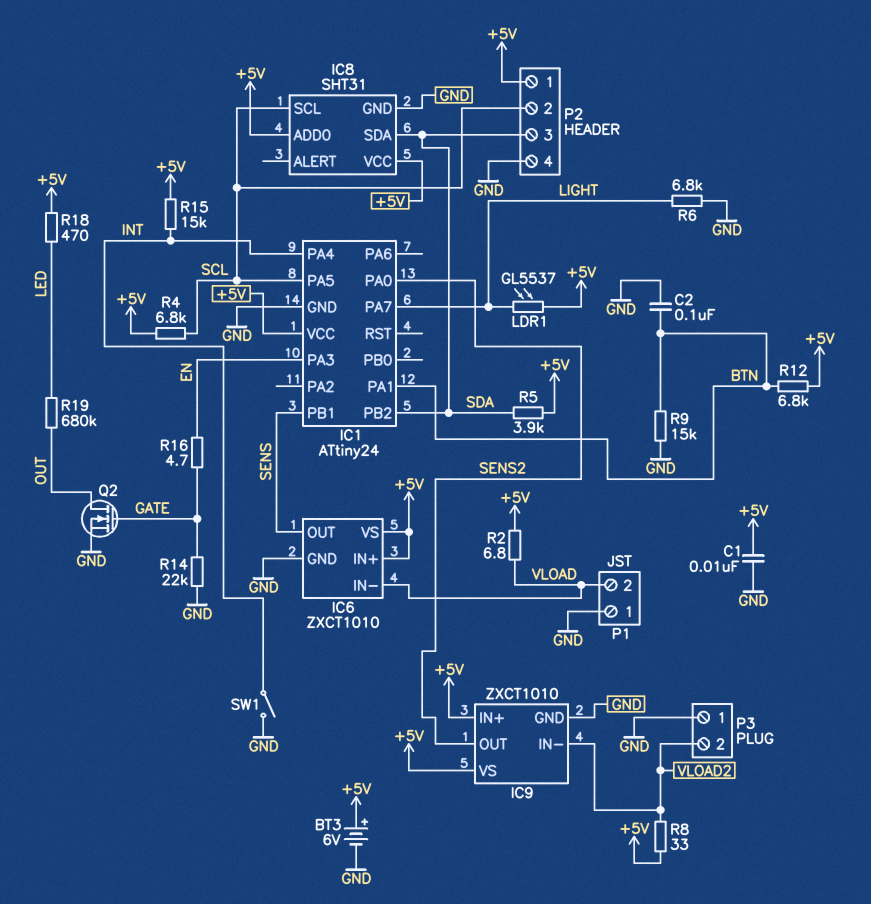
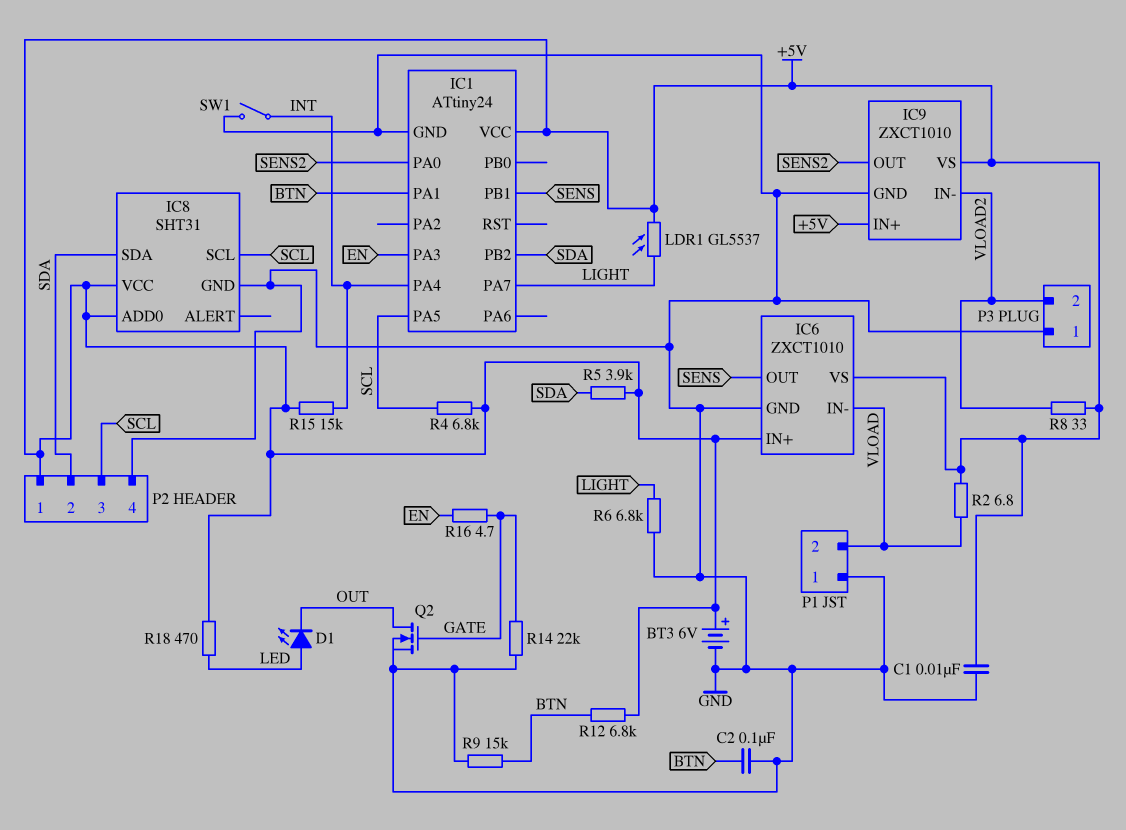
D1: none -> LED (A LED, K OUT)
P2 pin 2: SCL -> SDA
P2 pin 3: SDA -> SCL
R19: 680k (LED, OUT) -> none

